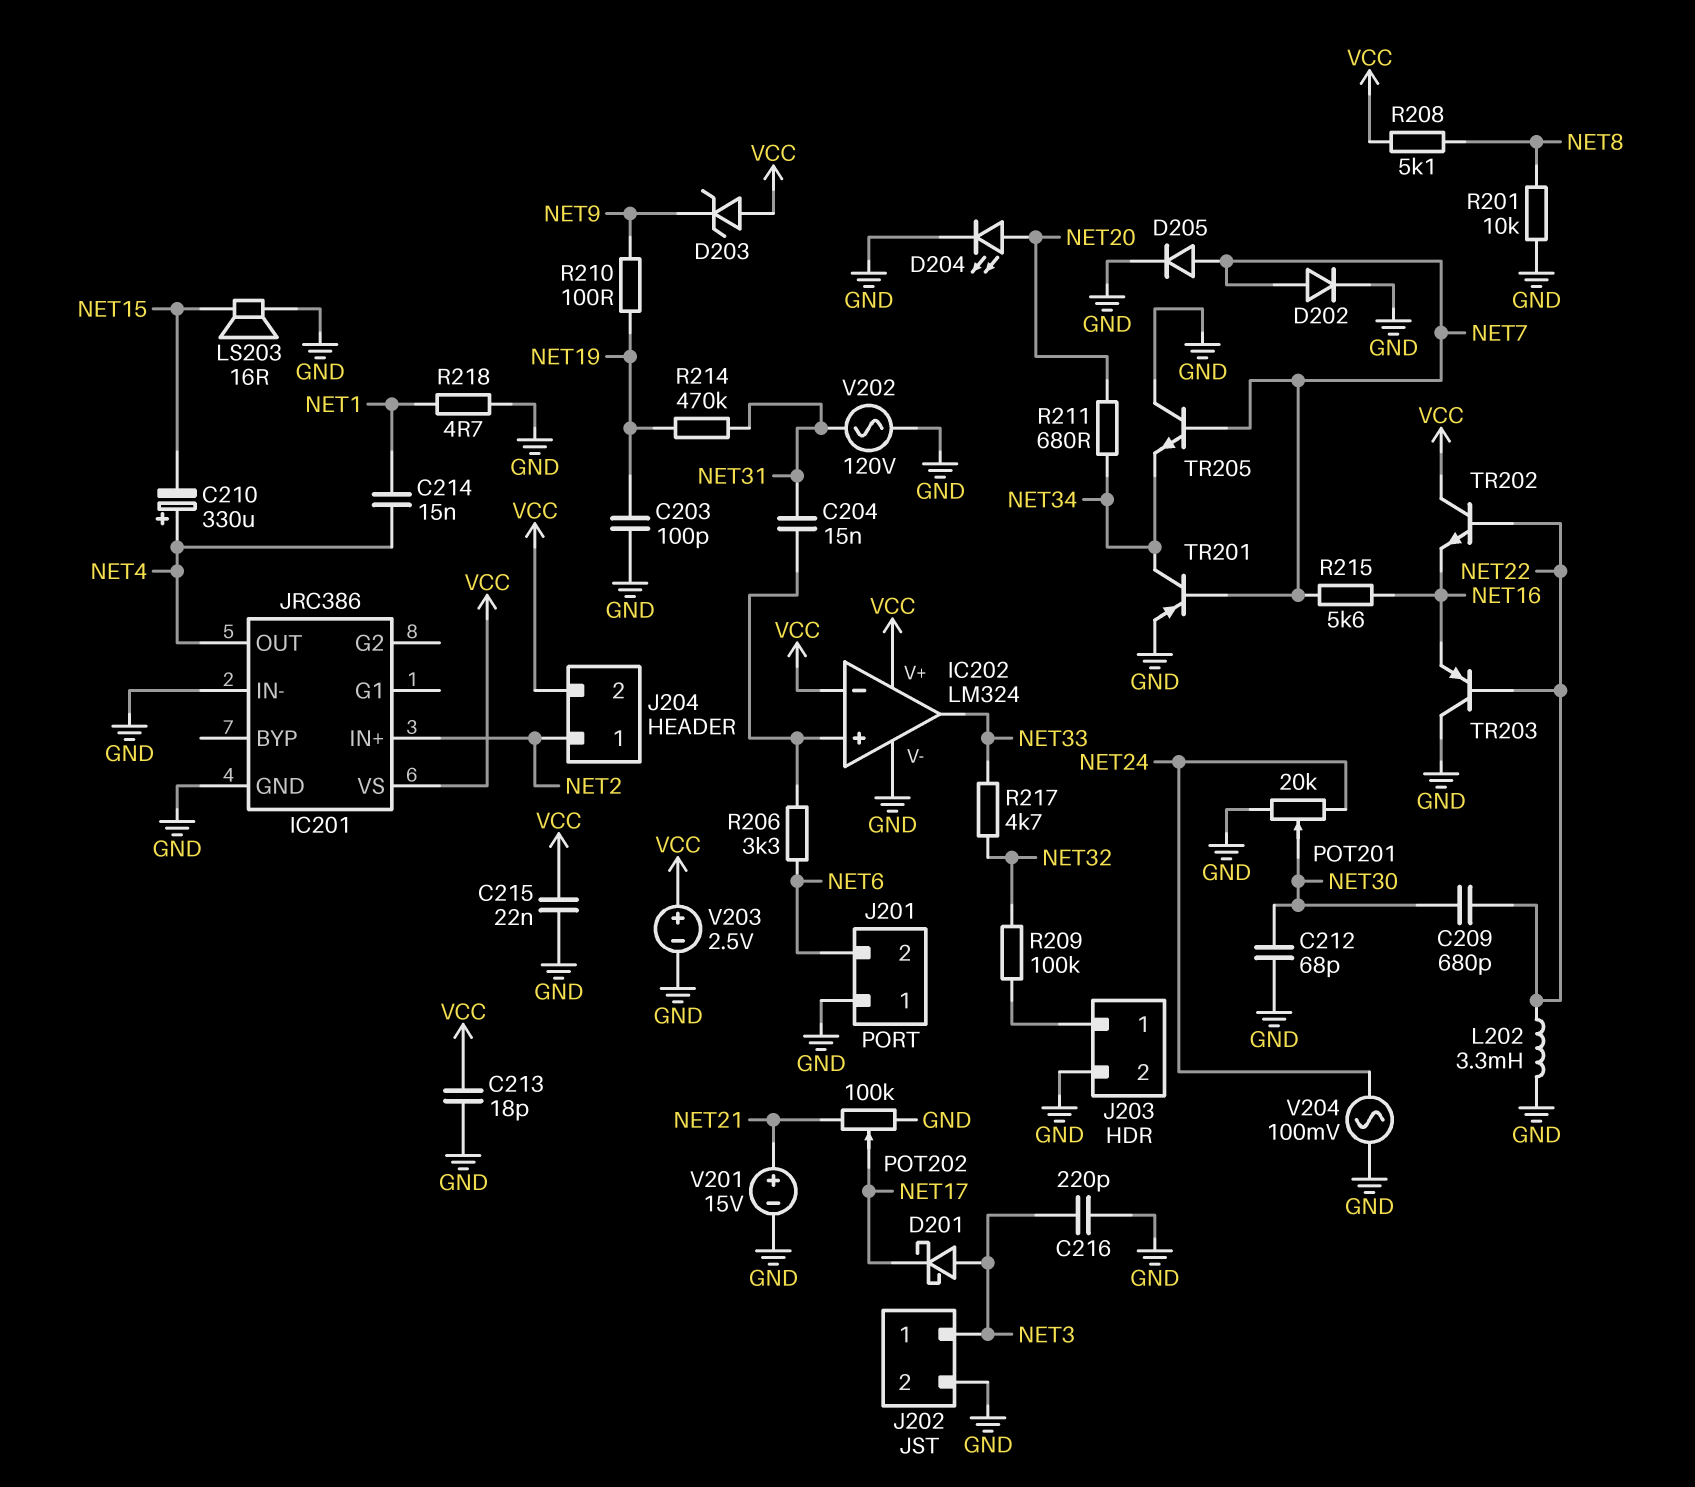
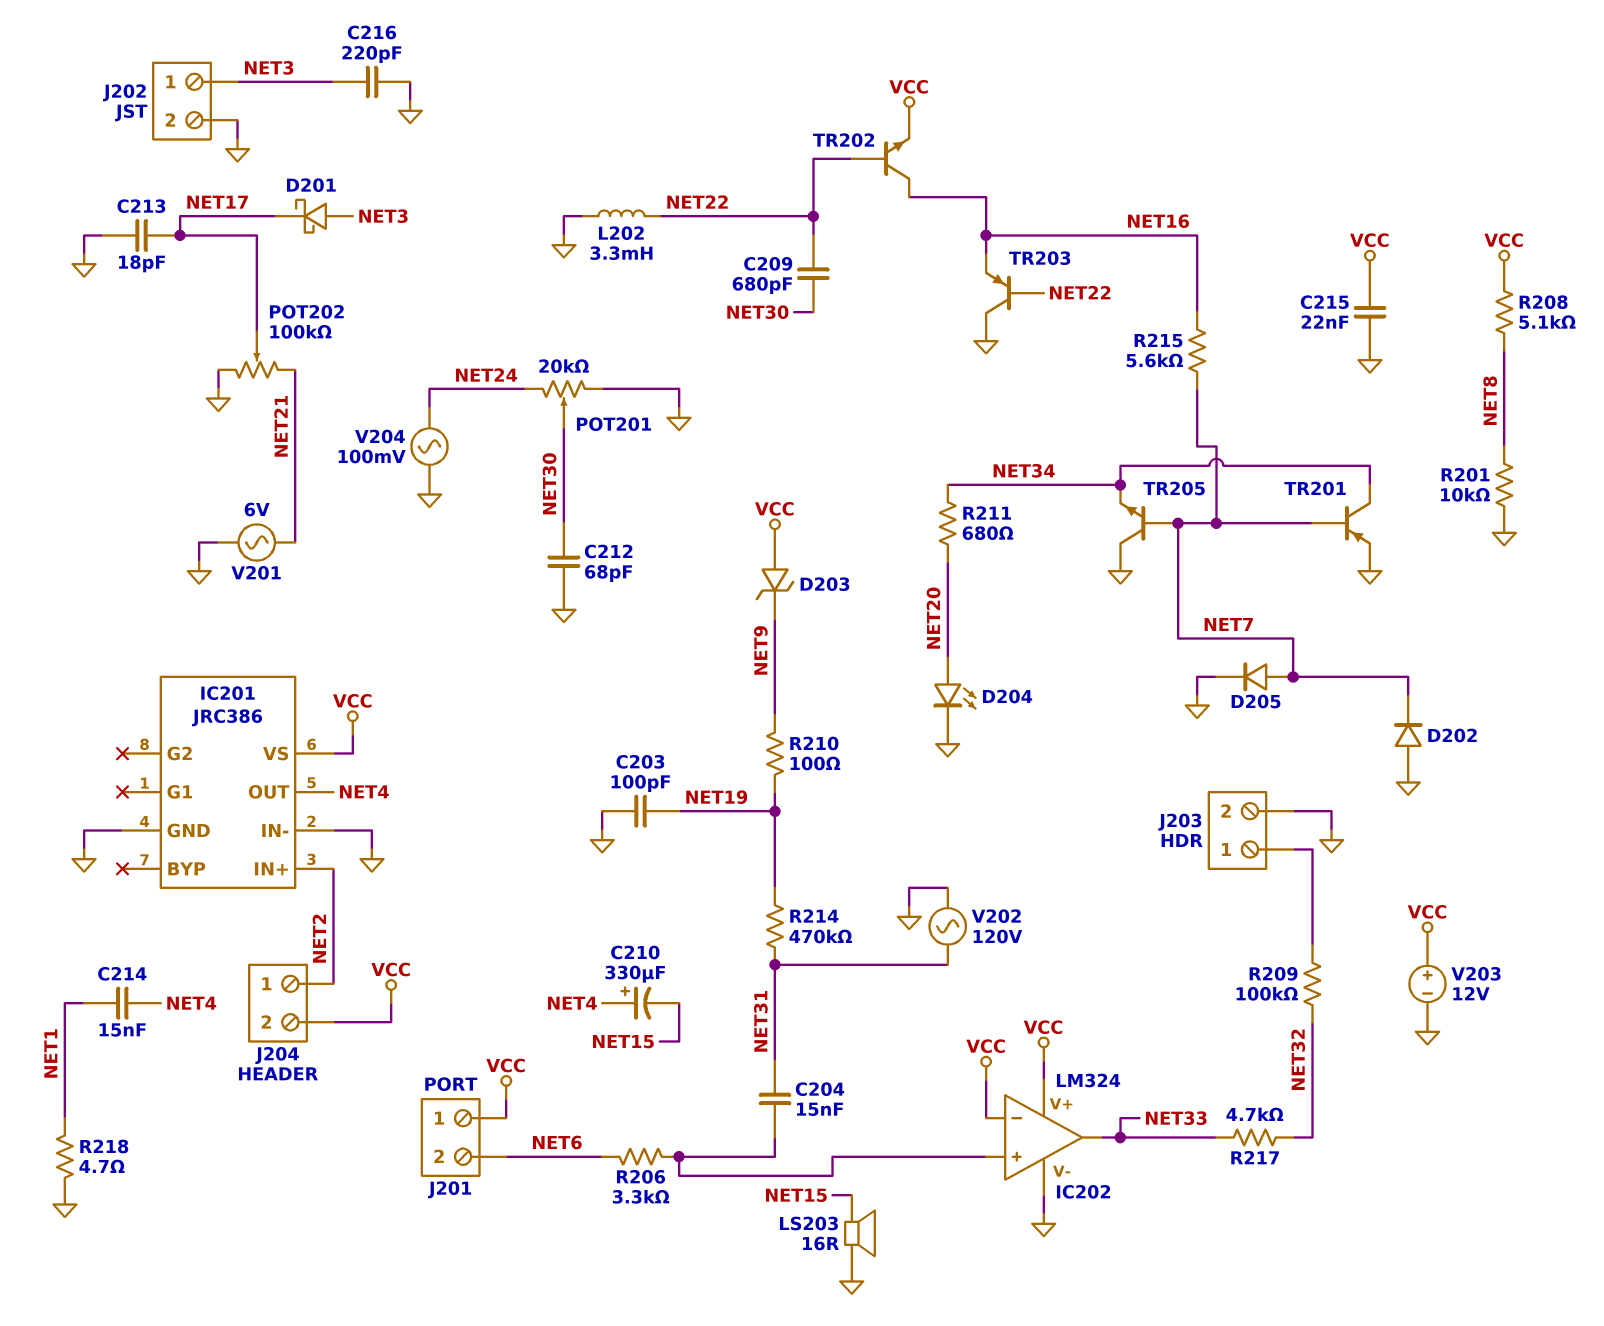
C213: 18pF (GND, VCC) -> 18pF (GND, NET17)
D202: diode (A NET7, K GND) -> diode (A GND, K NET7)
J201 pin 1: GND -> VCC
TR202: NPN (B NET22, C VCC, E NET16) -> NPN (B NET22, C NET16, E VCC)
V201: 15V (plus NET21, minus GND) -> AC 6V (GND, NET21)
V203: 2.5V (plus VCC, minus GND) -> 12V (plus VCC, minus GND)

